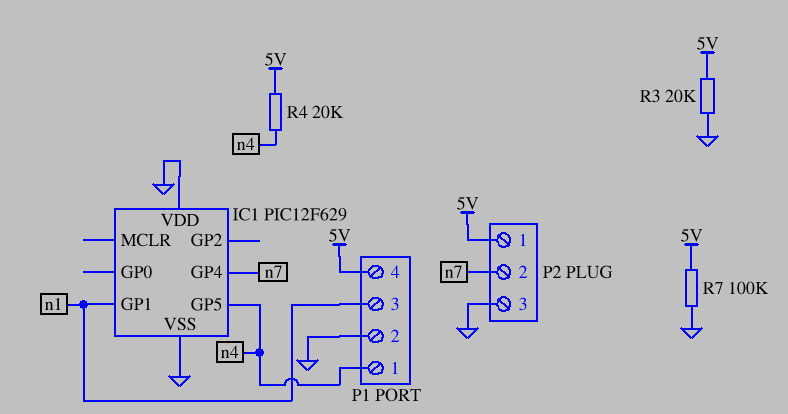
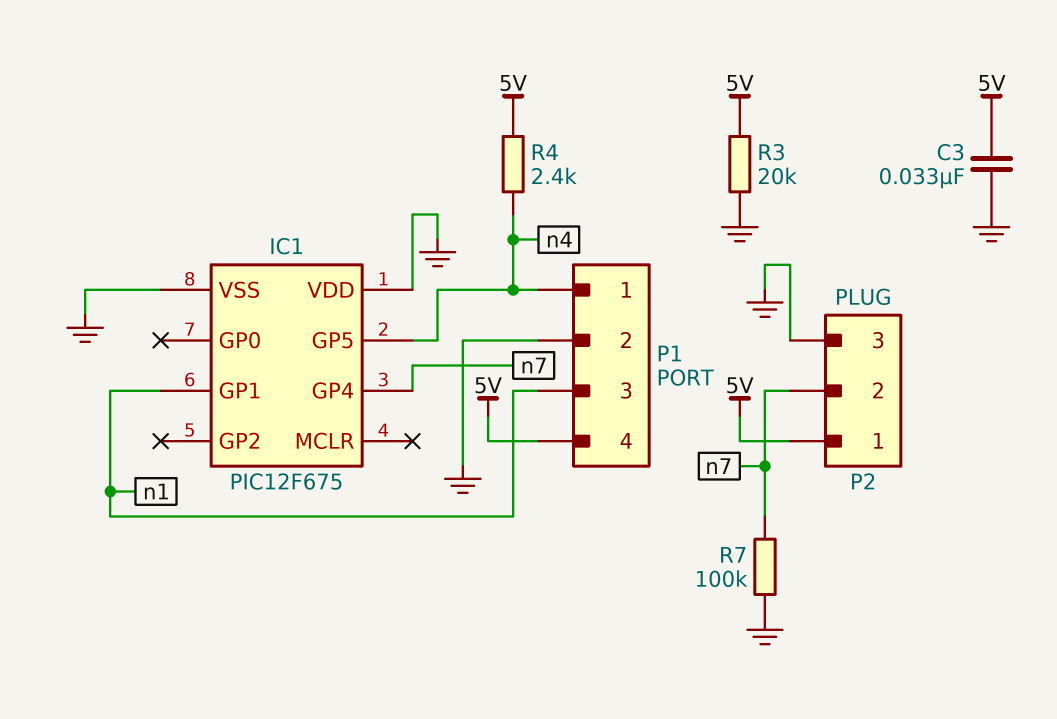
C3: none -> 33nF (5V, GND)
IC1: PIC12F629 -> PIC12F675
R4: 20k (5V, n4) -> 2.4k (5V, n4)
R7: 100k (5V, GND) -> 100k (GND, n7)

